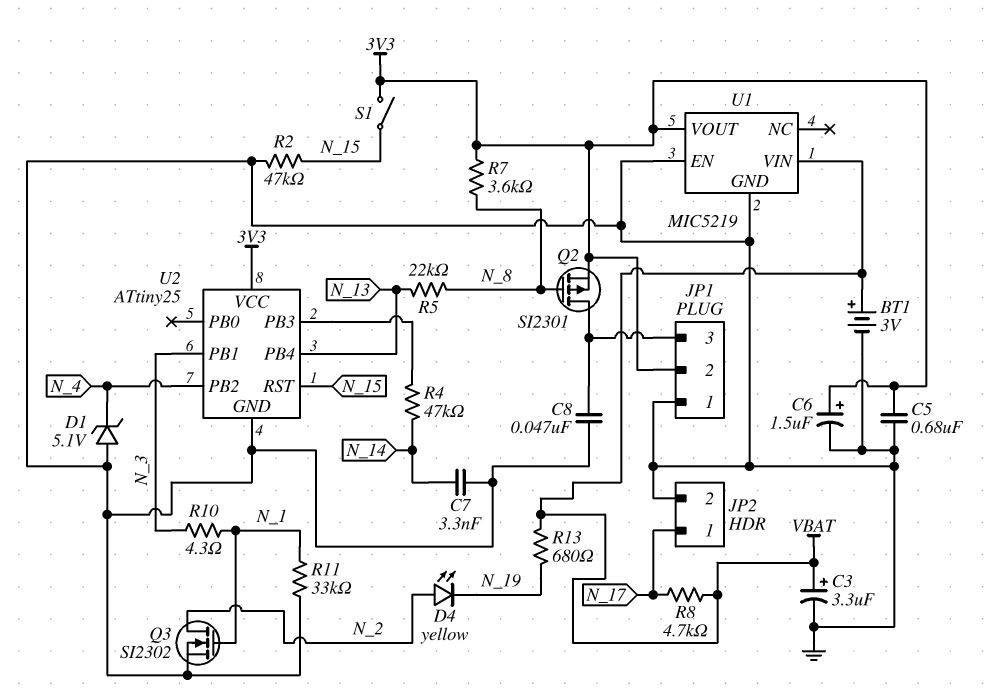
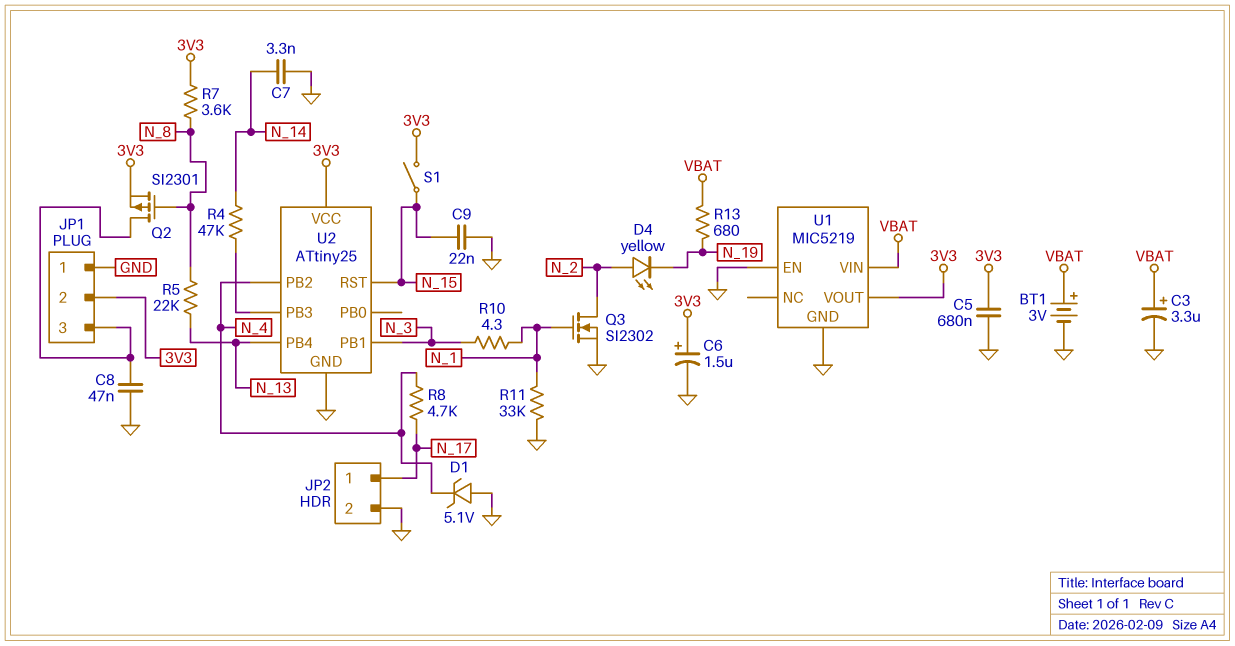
C9: none -> 22nF (GND, N_15)
R2: 47k (GND, N_15) -> none
R8: 4.7k (N_17, VBAT) -> 4.7k (N_4, N_17)

